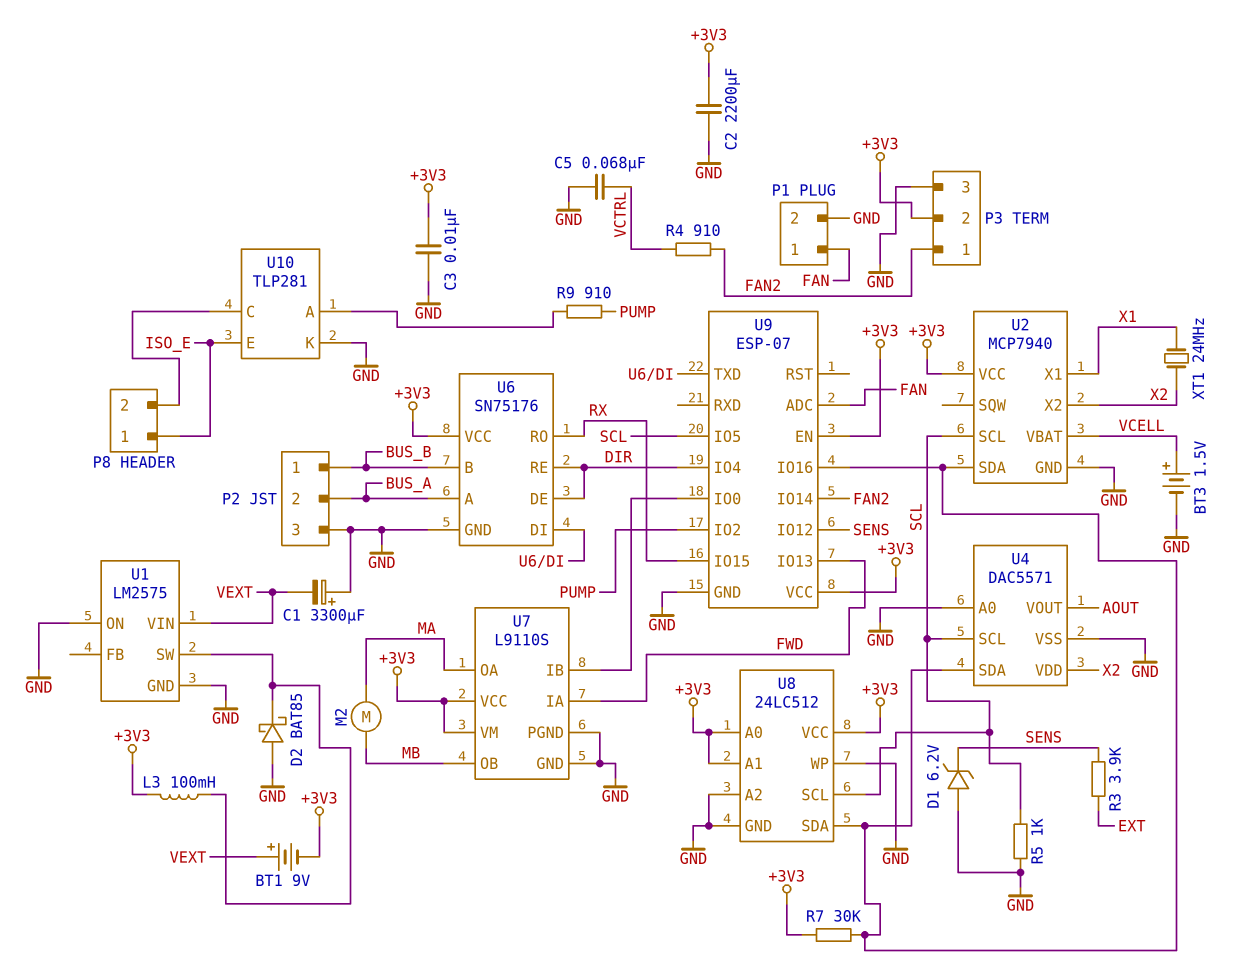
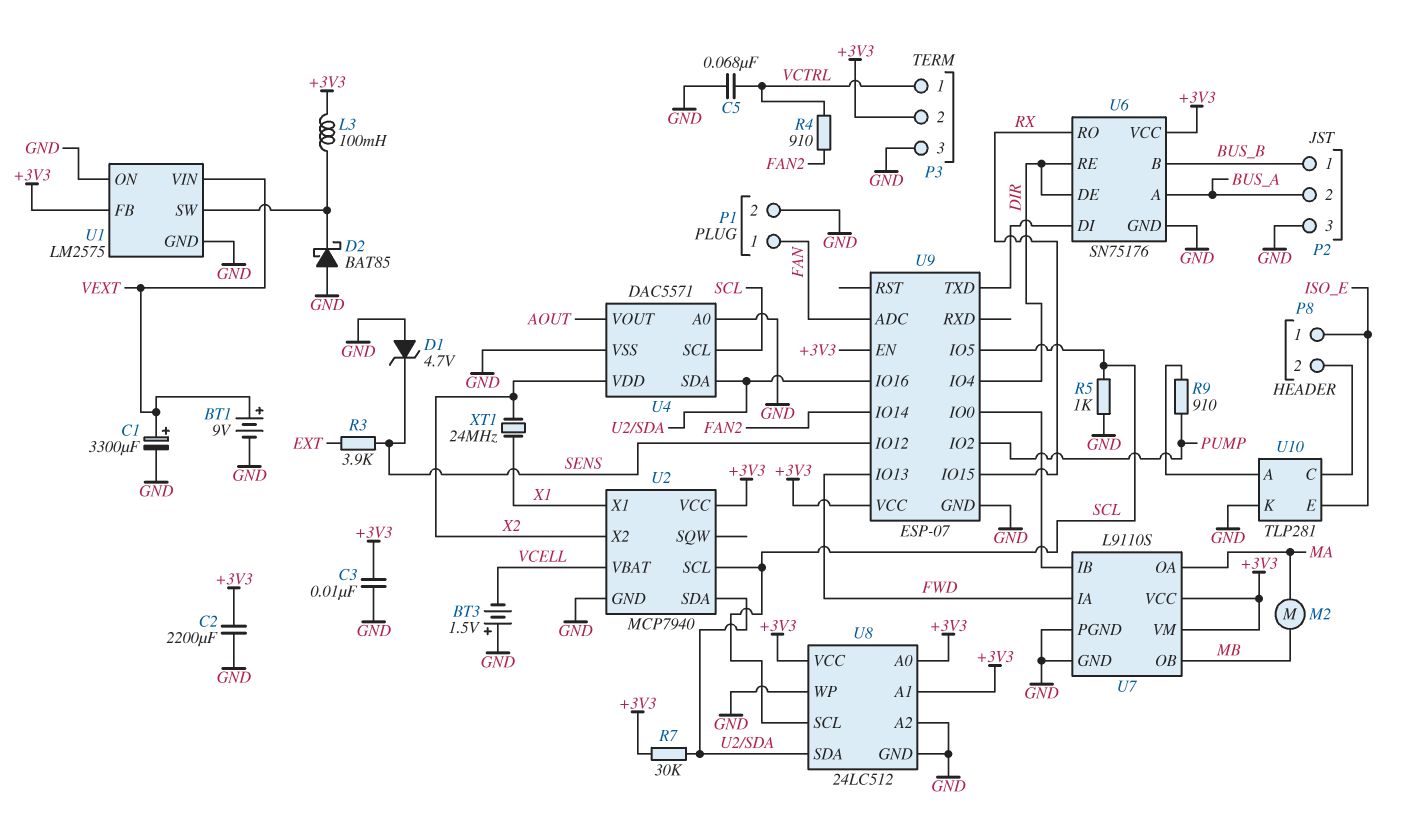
BT1: 9V (plus VEXT, minus +3V3) -> 9V (plus VEXT, minus GND)
BT3: 1.5V (plus VCELL, minus GND) -> 1.5V (plus GND, minus VCELL)
C1: 3300uF (plus GND, minus VEXT) -> 3300uF (plus VEXT, minus GND)
D1: zener 6.2V (A GND, K SENS) -> zener 4.7V (A GND, K SENS)
P3 pin 1: FAN2 -> VCTRL
U1 pin FB: none -> +3V3

